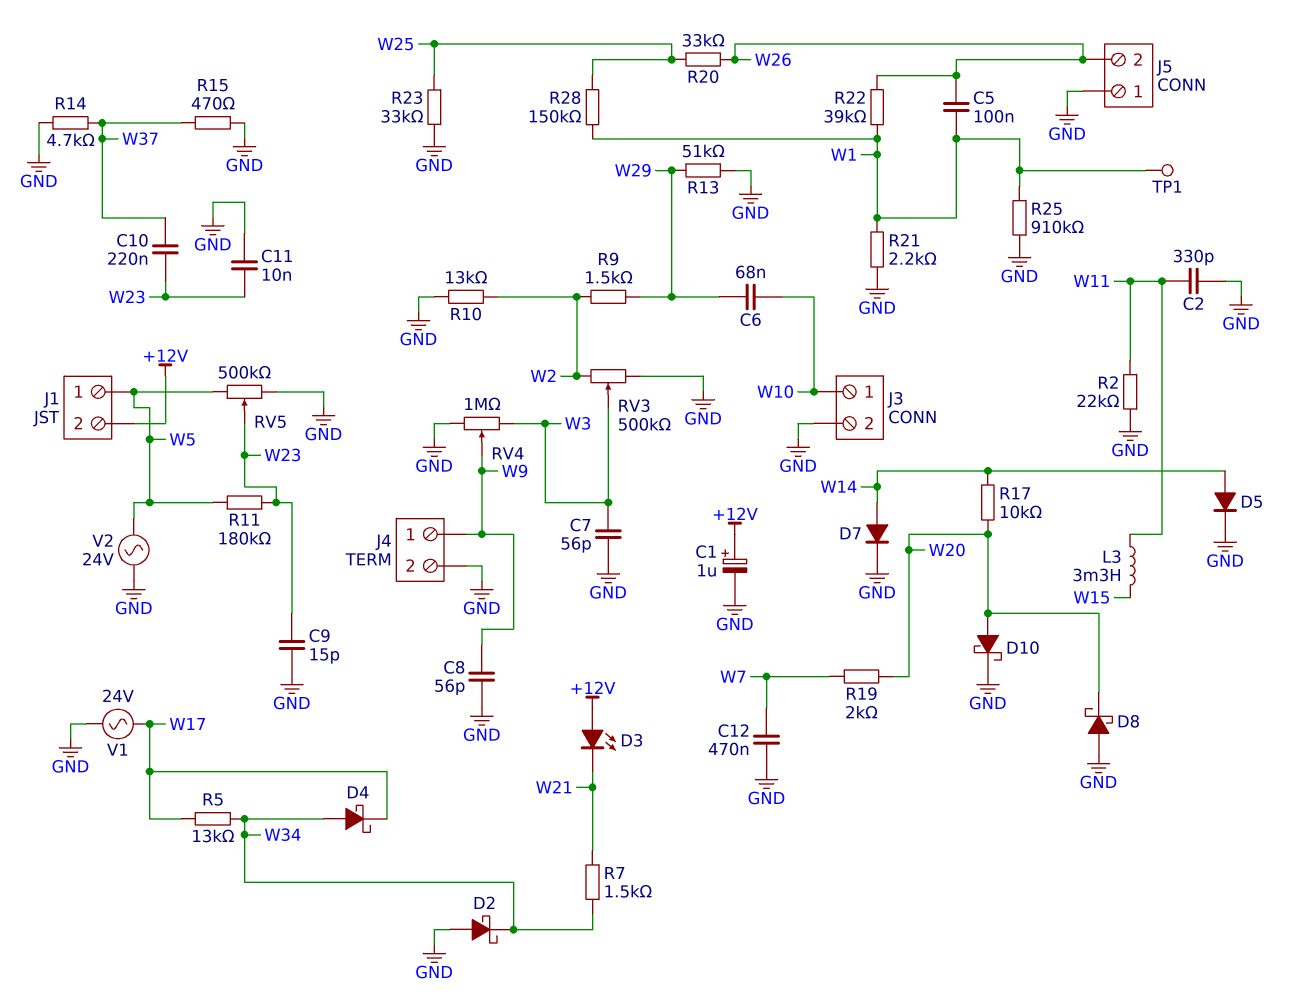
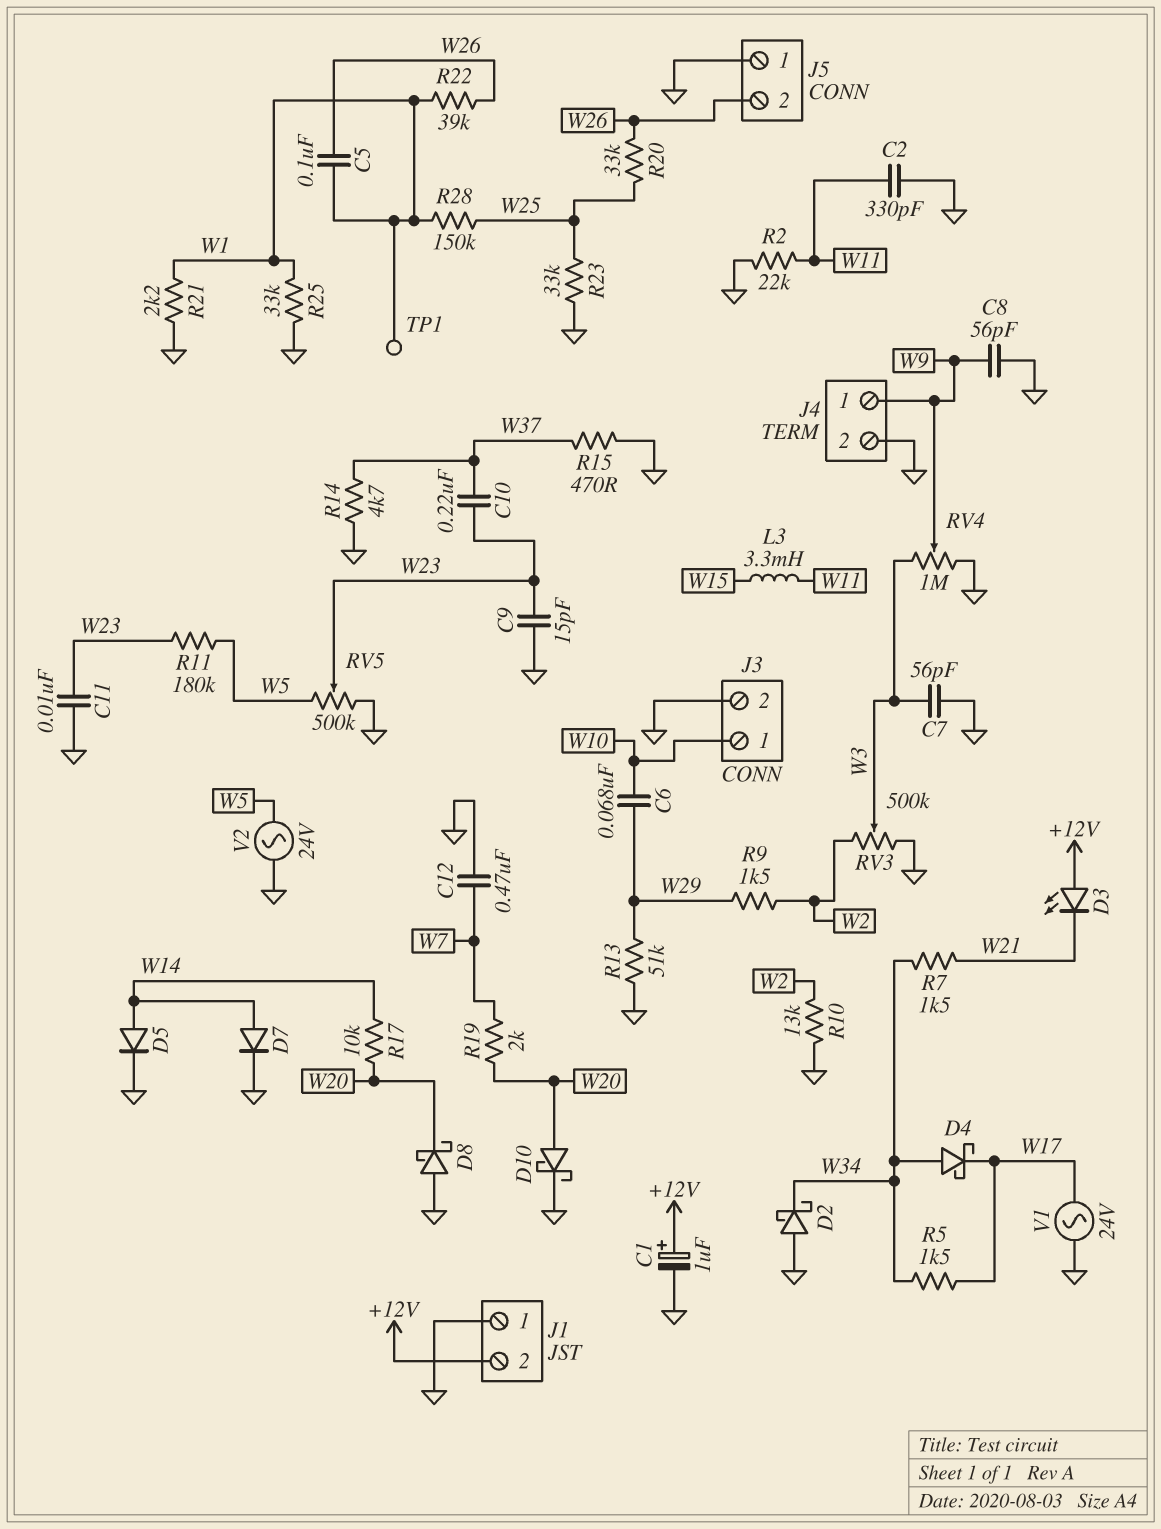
J1 pin 1: W5 -> GND
R5: 13k (W17, W34) -> 1.5k (W17, W34)
R25: 910k (GND, W1) -> 33k (GND, W1)

